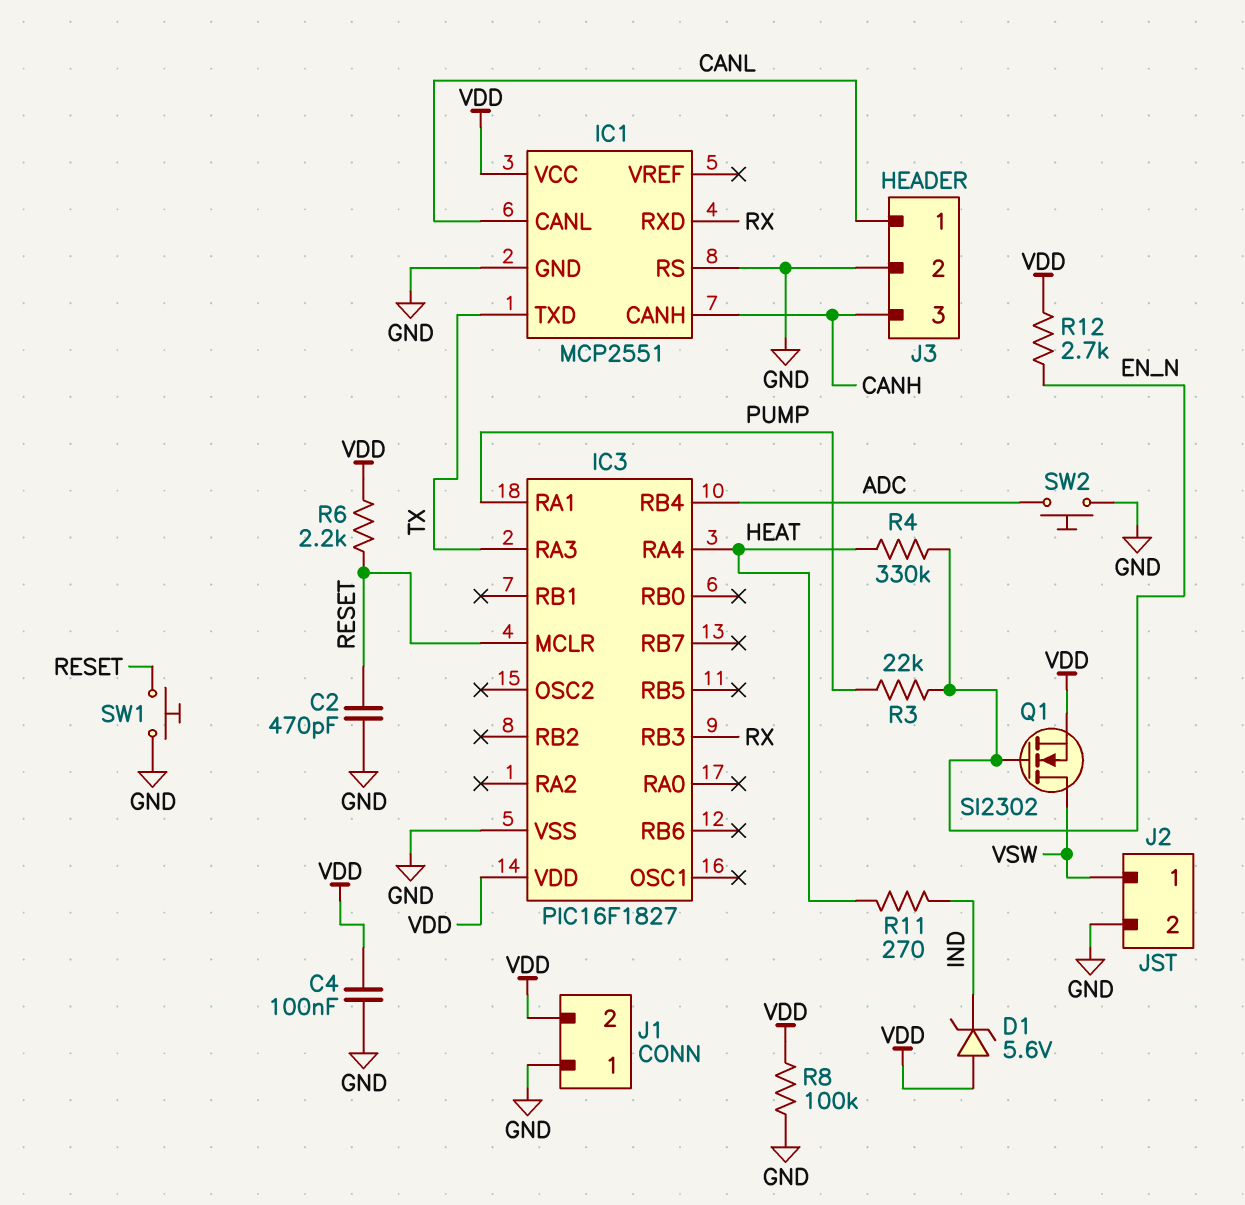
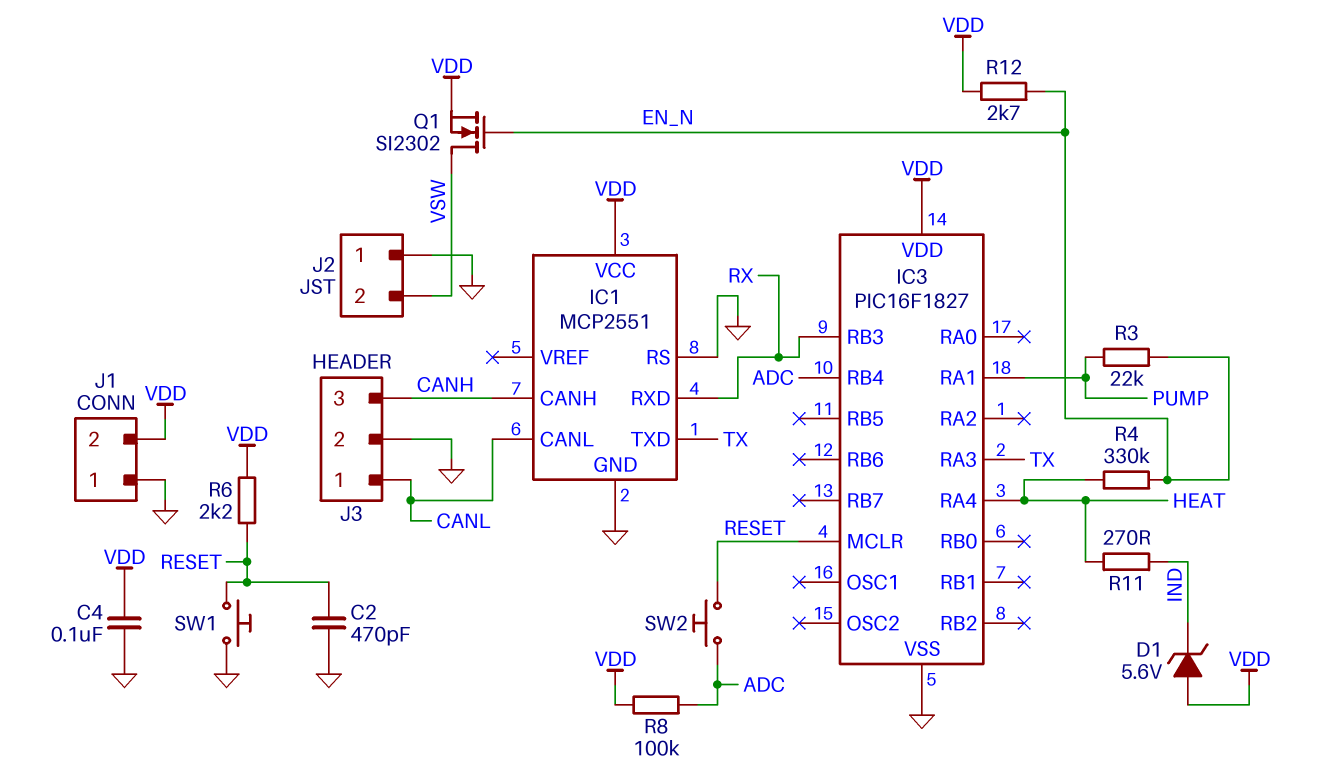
J2 pin 1: VSW -> GND
J2 pin 2: GND -> VSW
R8: 100k (GND, VDD) -> 100k (ADC, VDD)
SW2: button (ADC, GND) -> button (ADC, RESET)

